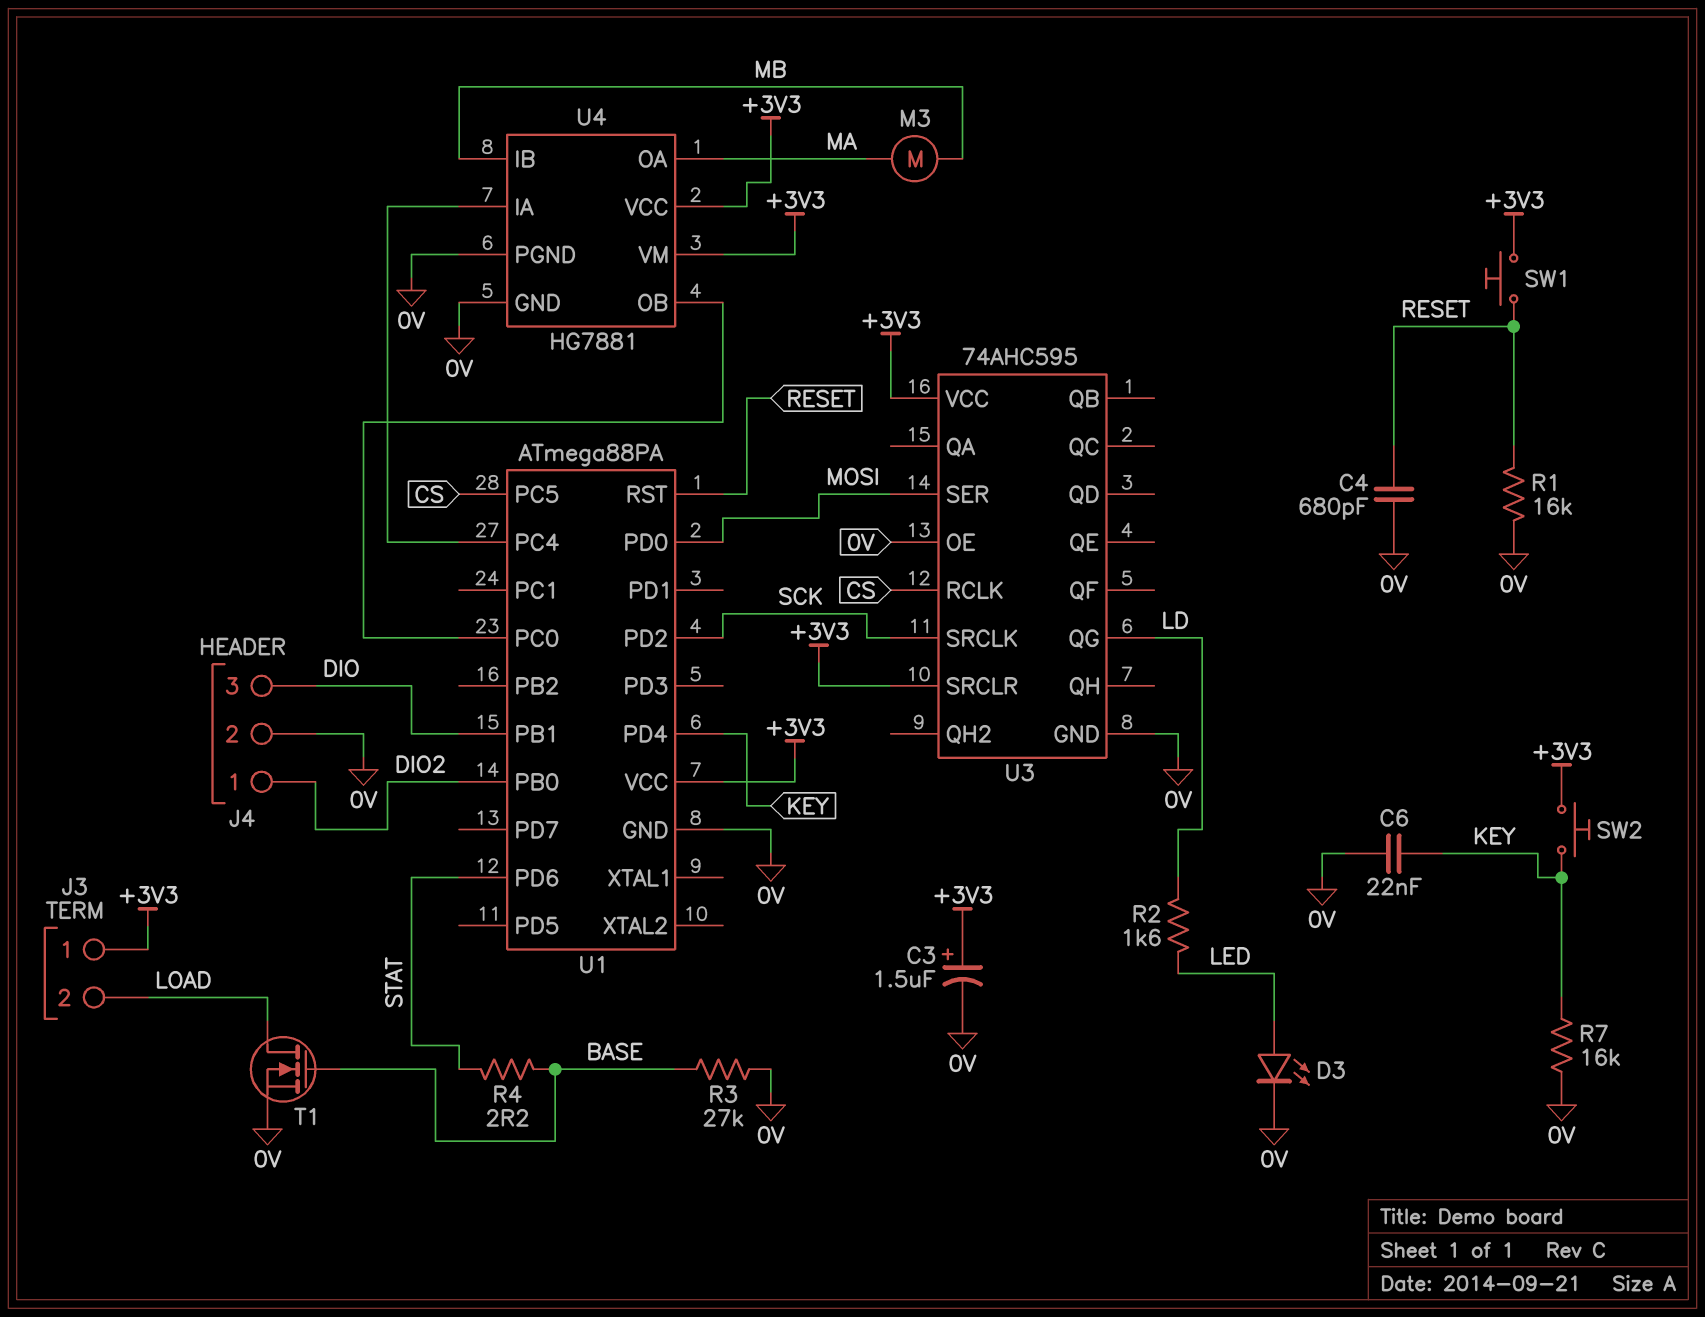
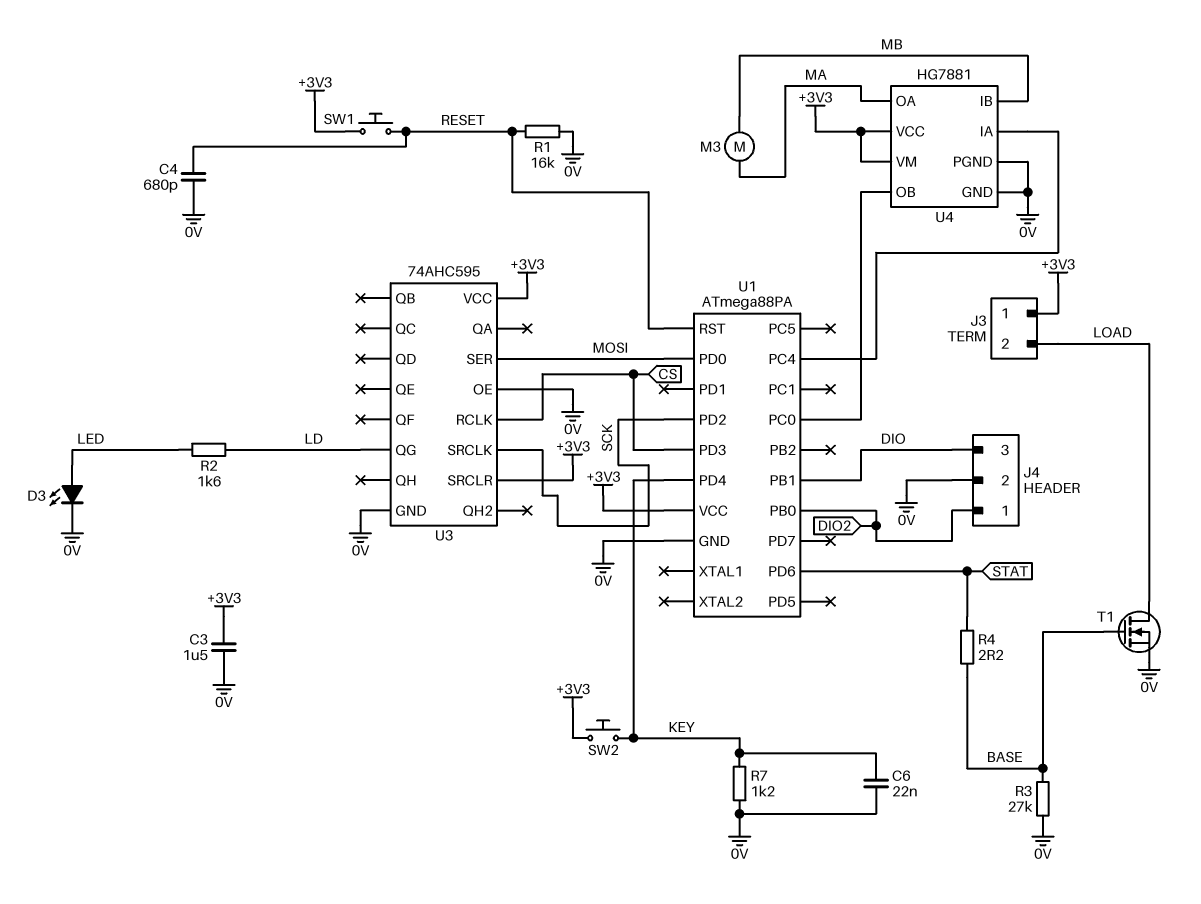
C3: 1.5uF (plus +3V3, minus 0V) -> 1.5uF (+3V3, 0V)
R7: 16k (0V, KEY) -> 1.2k (0V, KEY)
U1 pin PC5: CS -> none
U1 pin PD3: none -> CS

